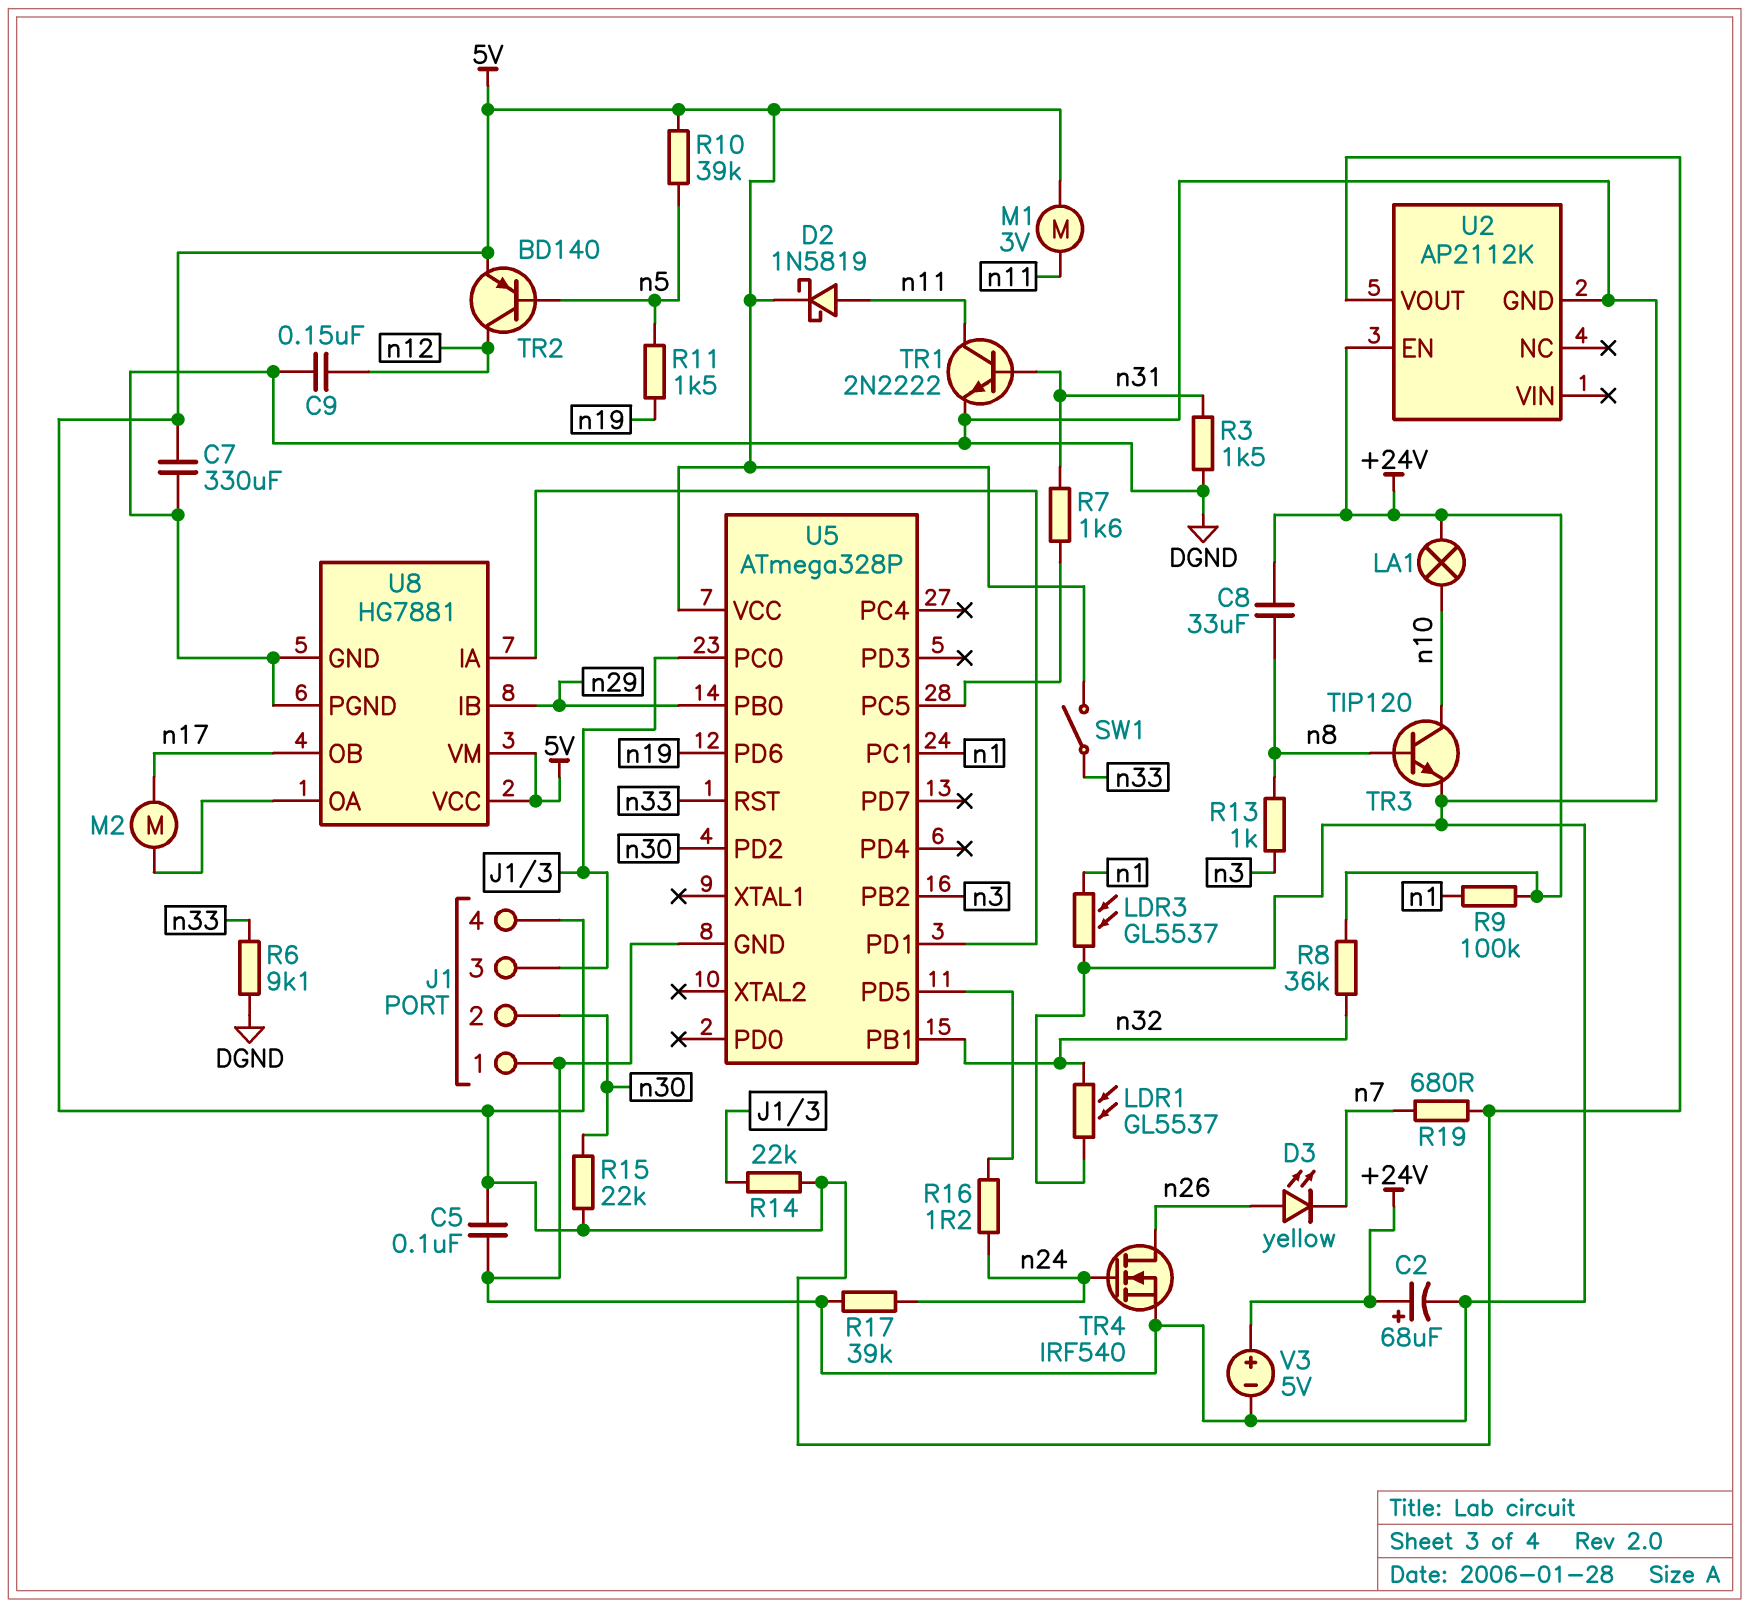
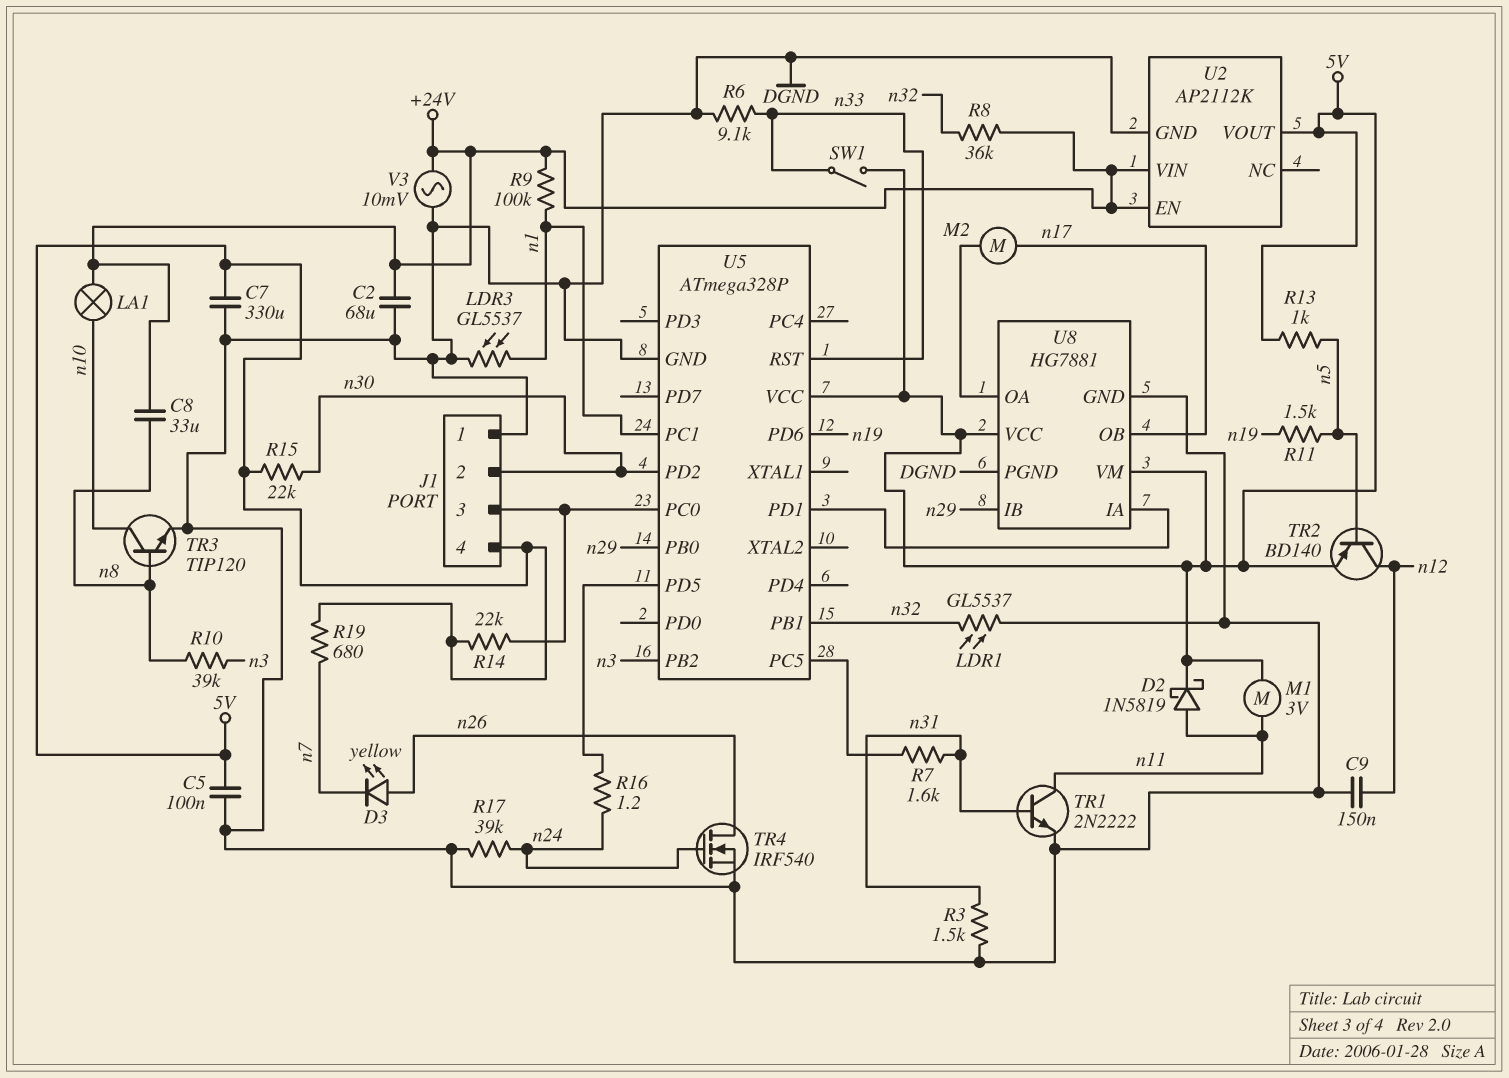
C2: 68uF (plus +24V, minus DGND) -> 68uF (+24V, DGND)
R10: 39k (5V, n5) -> 39k (n3, n8)
R13: 1k (n3, n8) -> 1k (5V, n5)
U2 pin VIN: none -> +24V
V3: 5V (plus +24V, minus DGND) -> AC 10mV (+24V, DGND)

